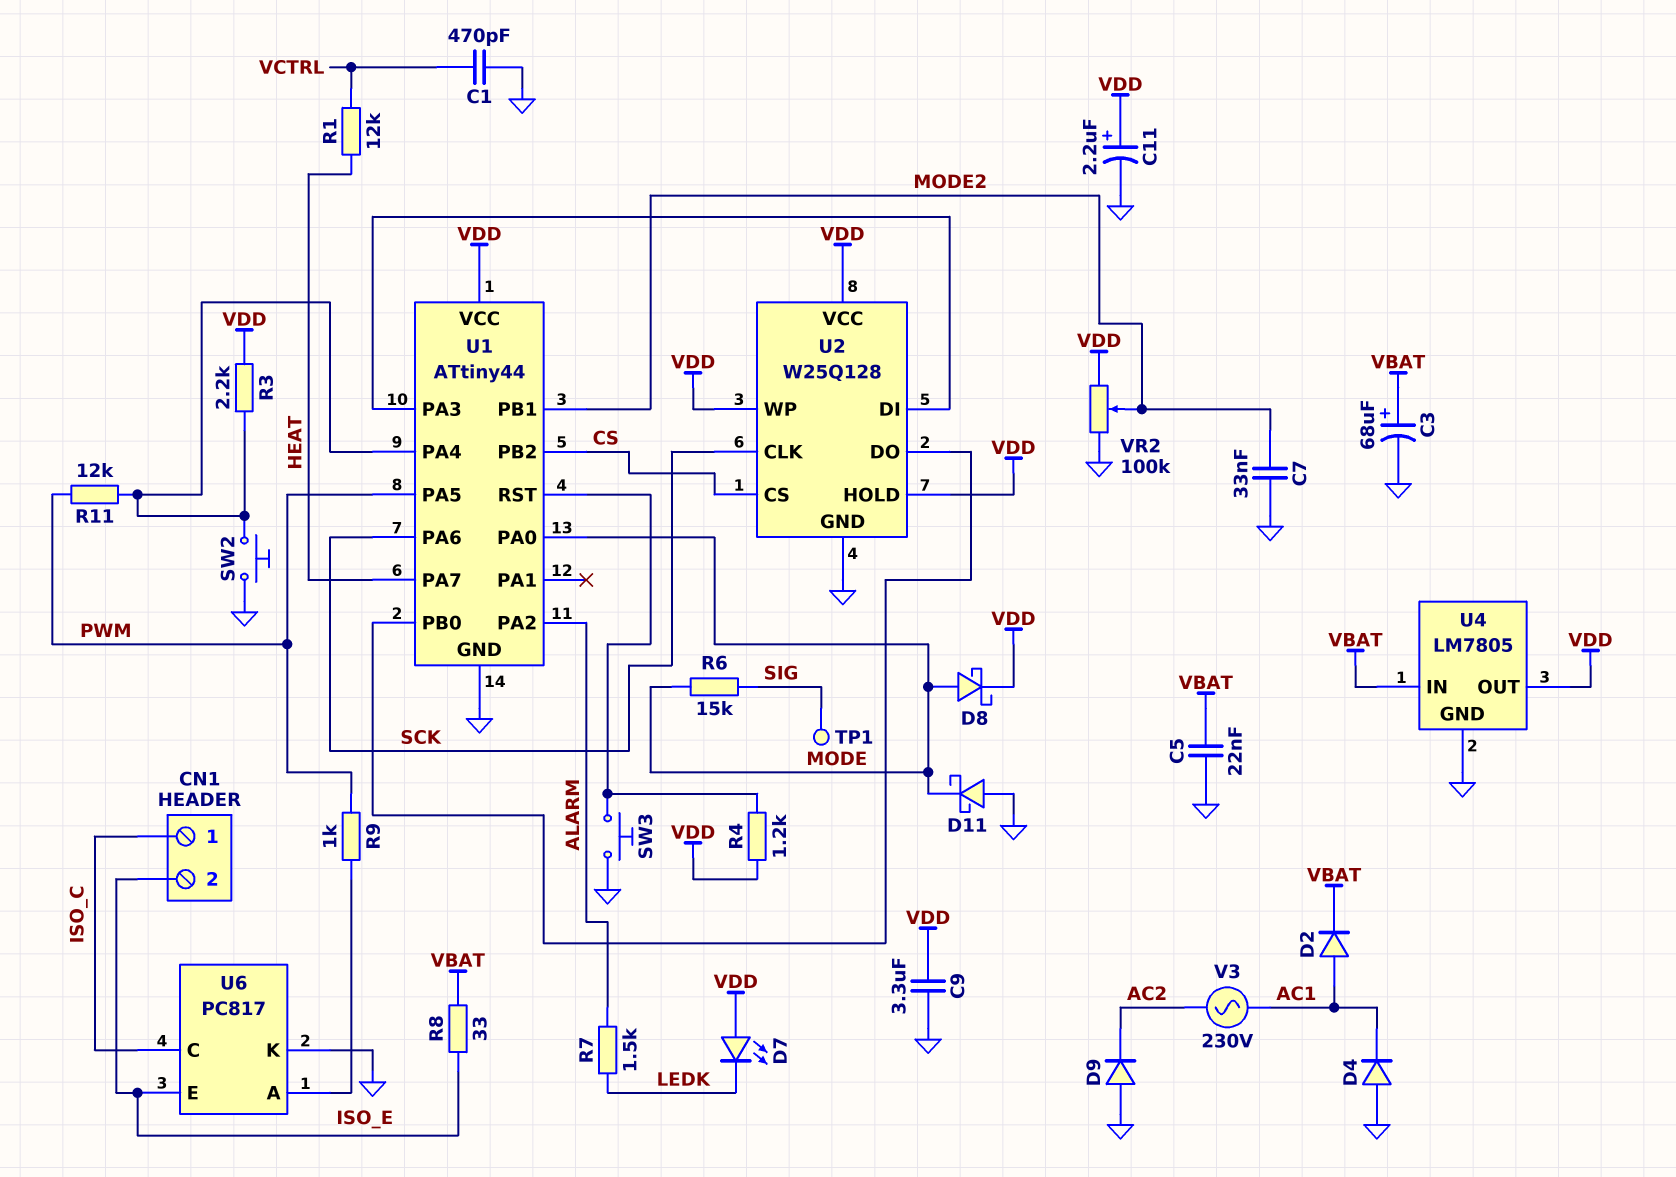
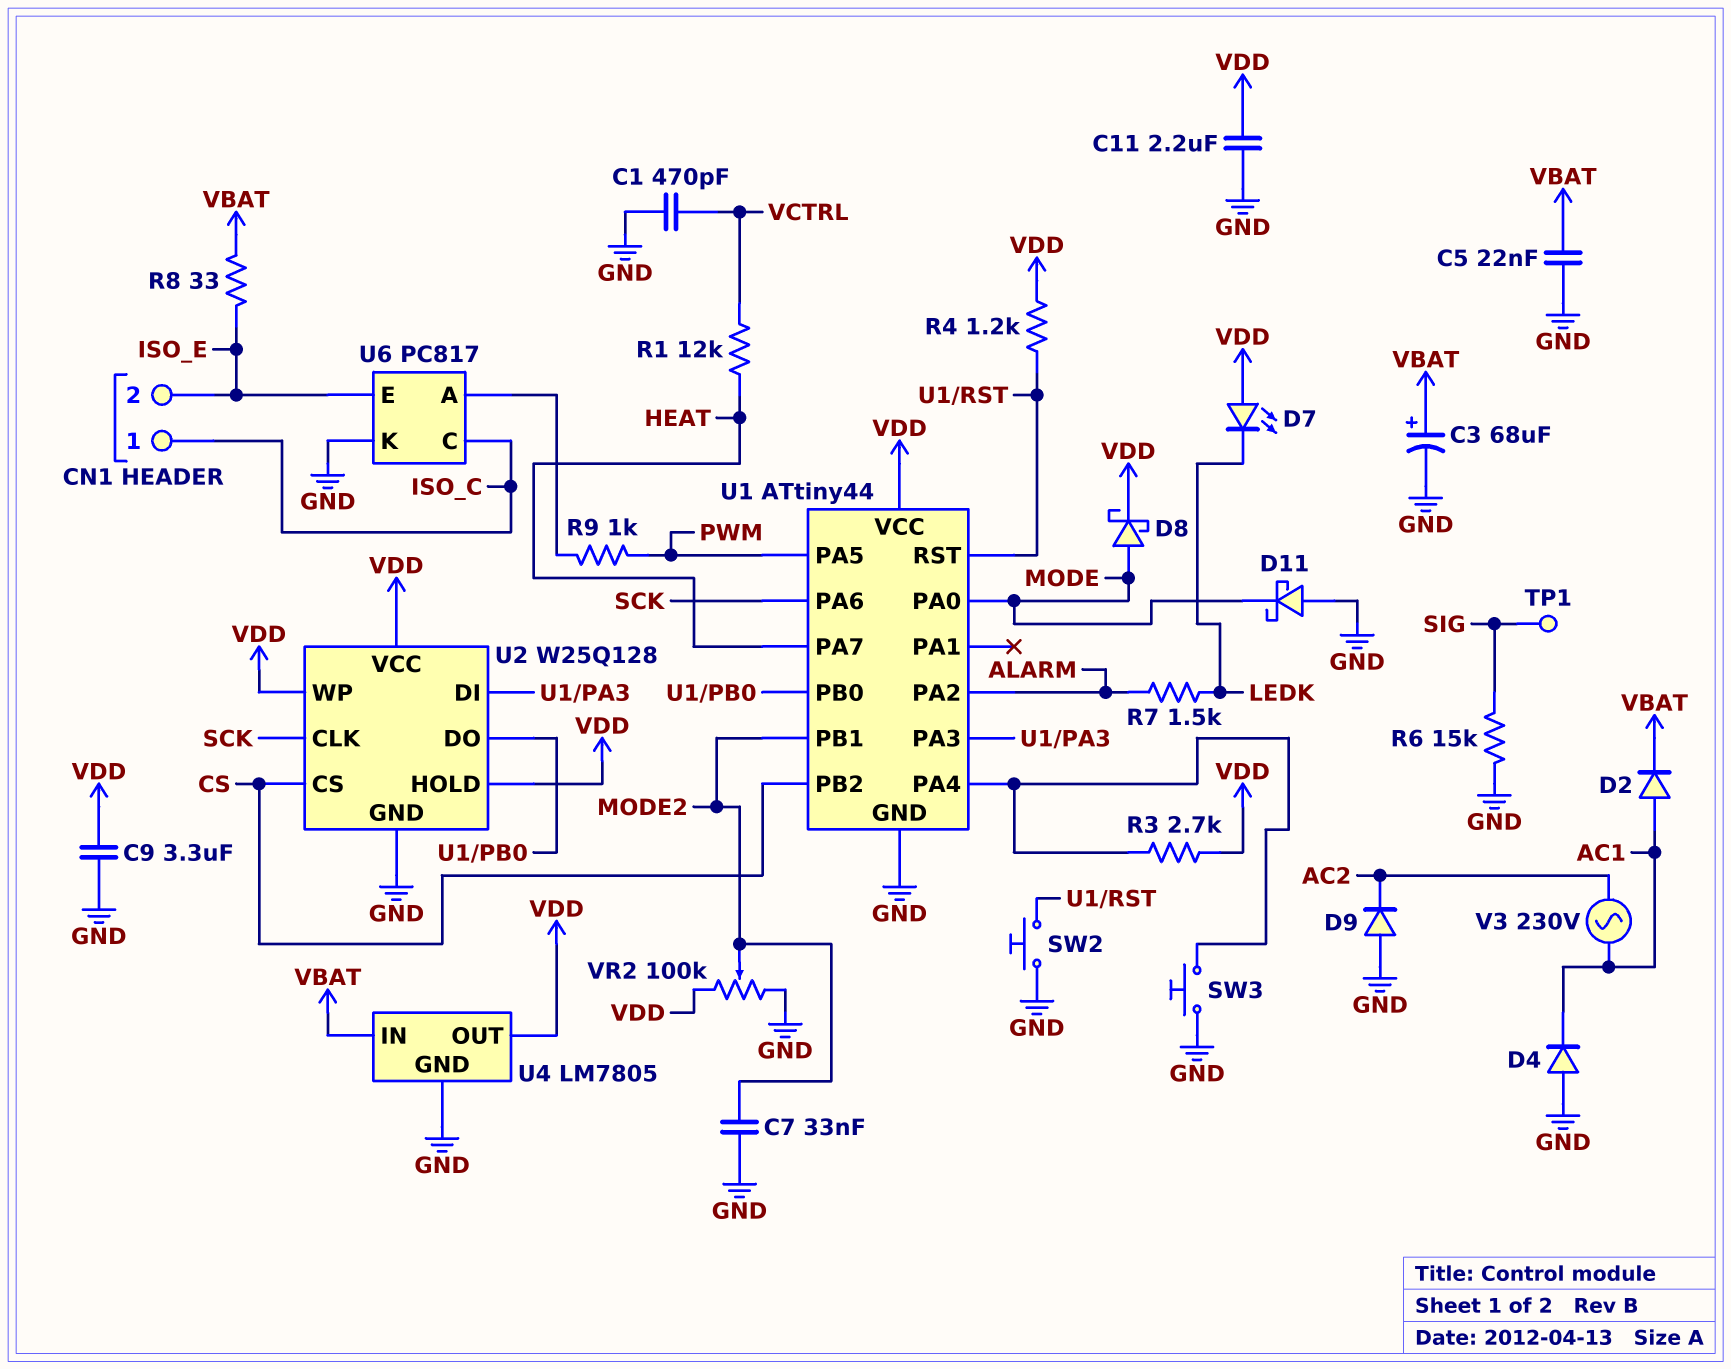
C11: 2.2uF (plus VDD, minus GND) -> 2.2uF (GND, VDD)
R3: 2.2k (U1/PA4, VDD) -> 2.7k (U1/PA4, VDD)
R6: 15k (MODE, SIG) -> 15k (GND, SIG)
R11: 12k (PWM, U1/PA4) -> none
SW2: button (GND, U1/PA4) -> button (GND, U1/RST)
SW3: button (GND, U1/RST) -> button (GND, U1/PA4)

